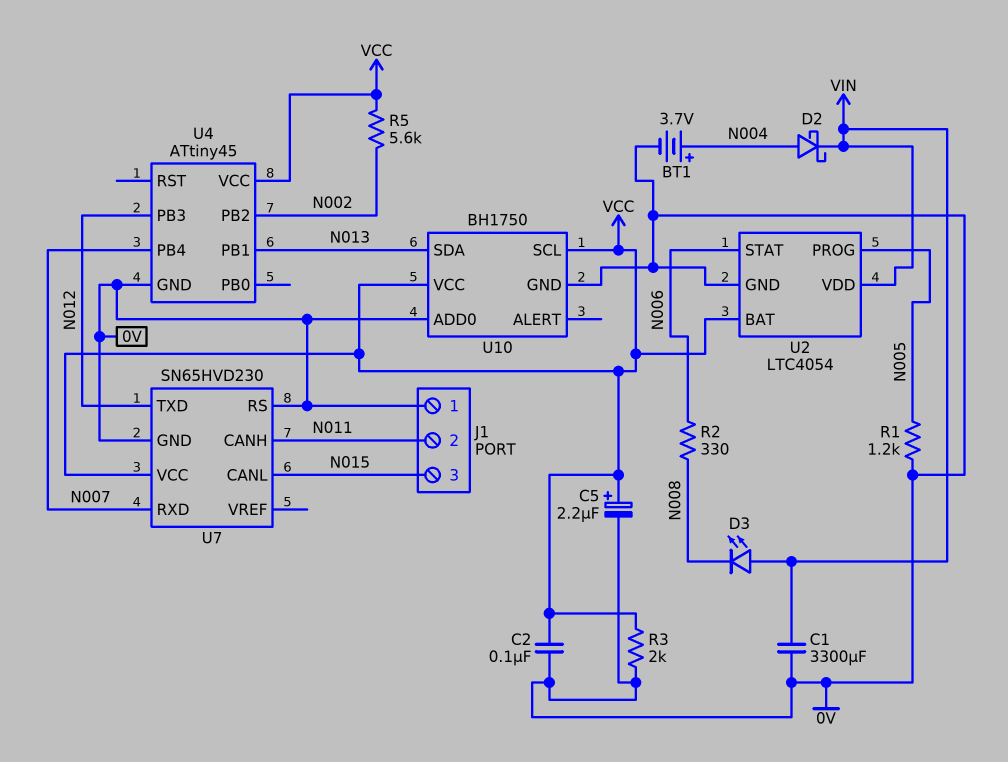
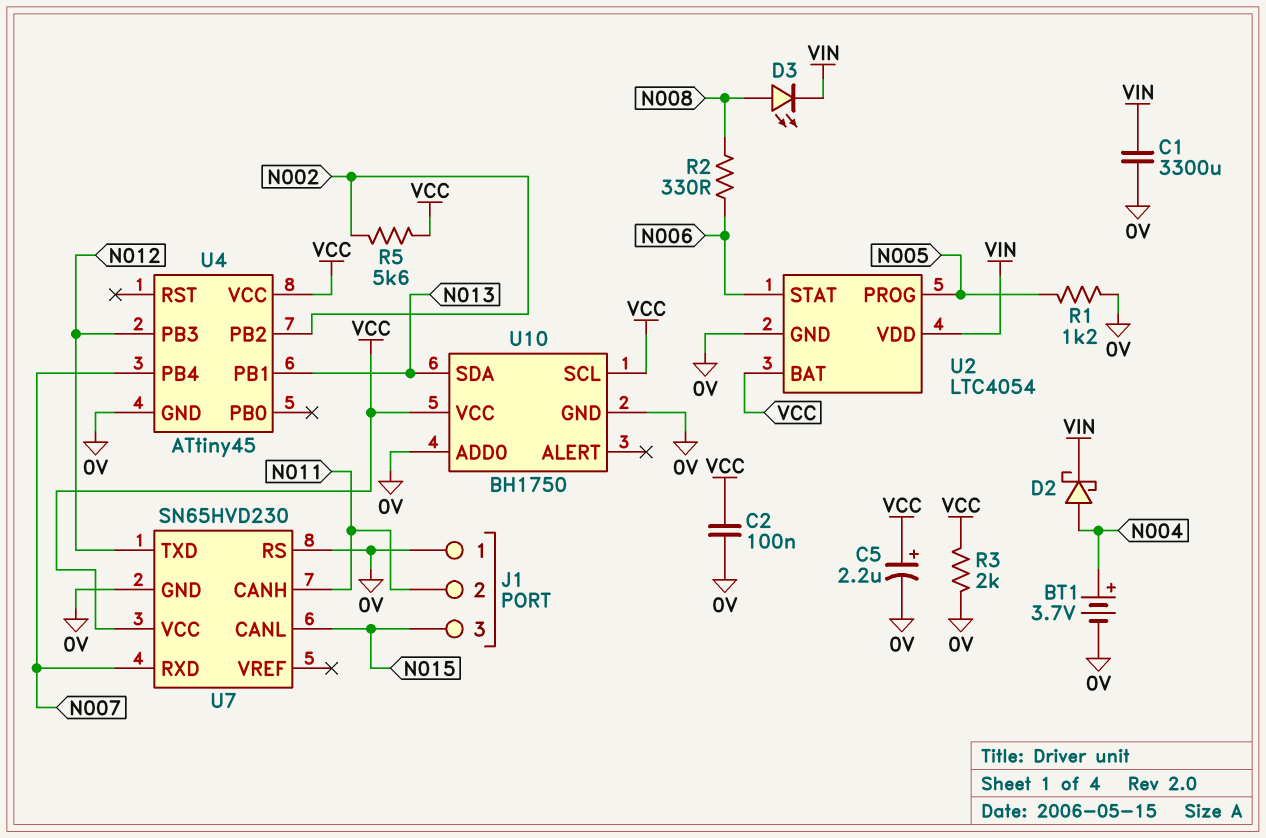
D3: LED (A VIN, K N008) -> LED (A N008, K VIN)

